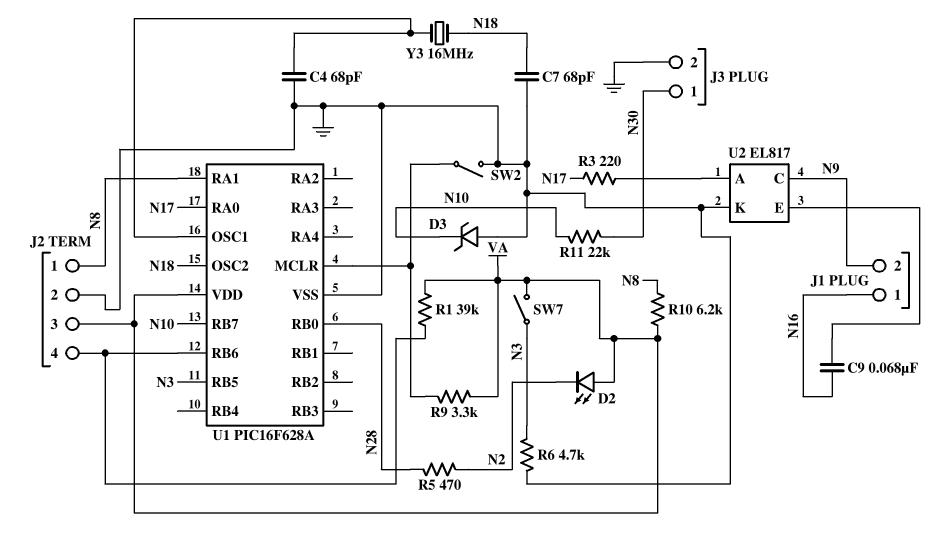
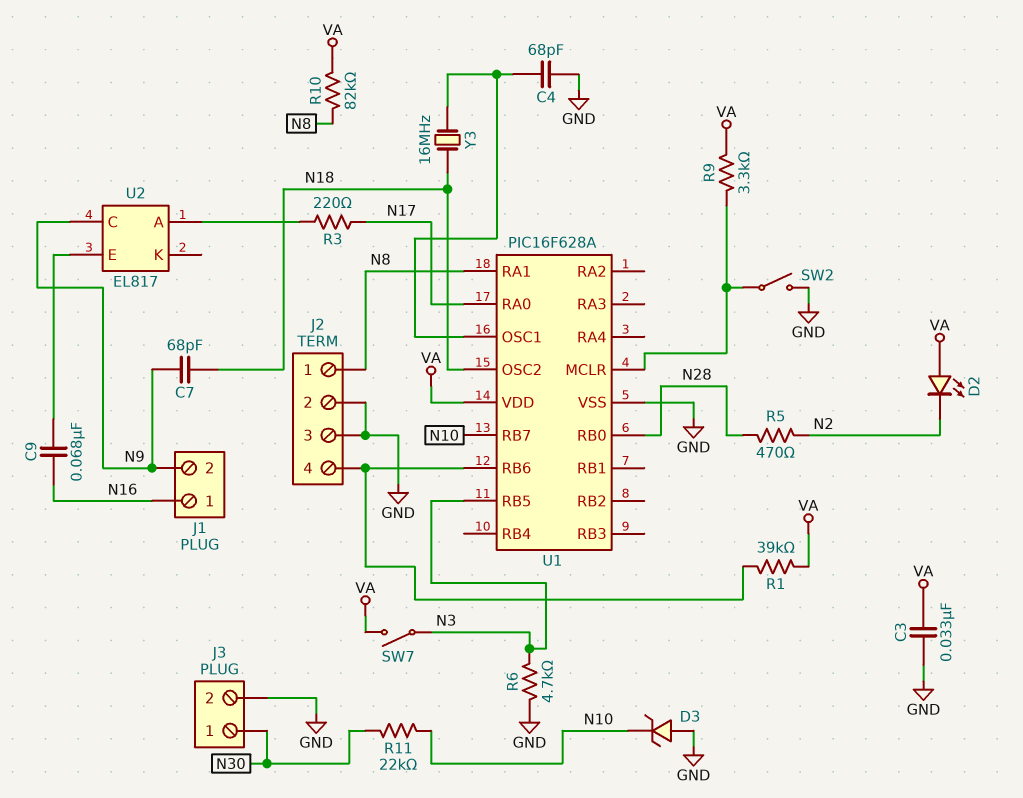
C3: none -> 33nF (GND, VA)
C7: 68pF (GND, N18) -> 68pF (N9, N18)
J2 pin 3: VA -> GND
R10: 6.2k (N8, VA) -> 82k (N8, VA)
U2 pin K: GND -> none

